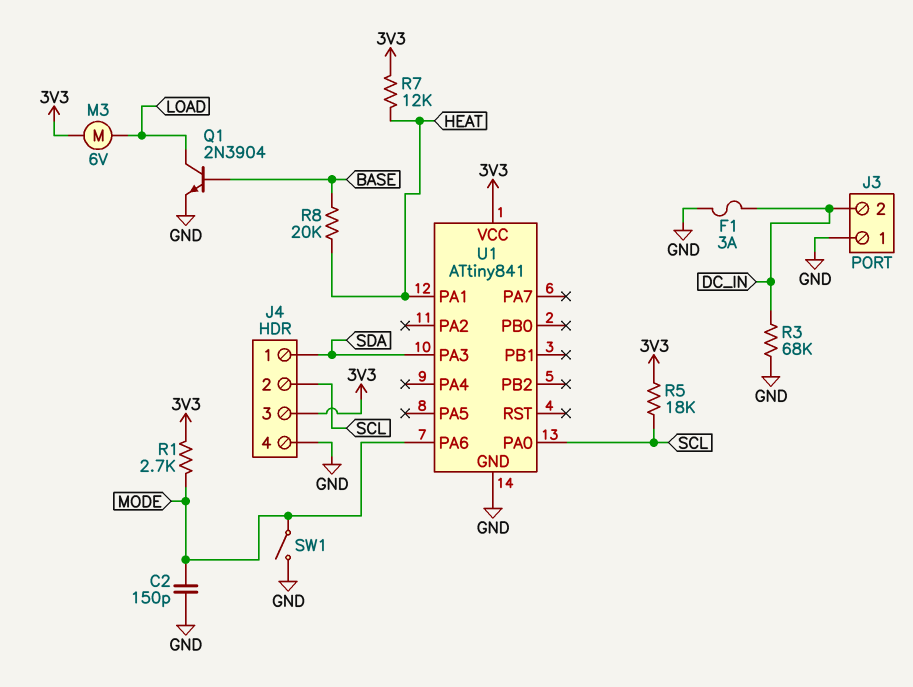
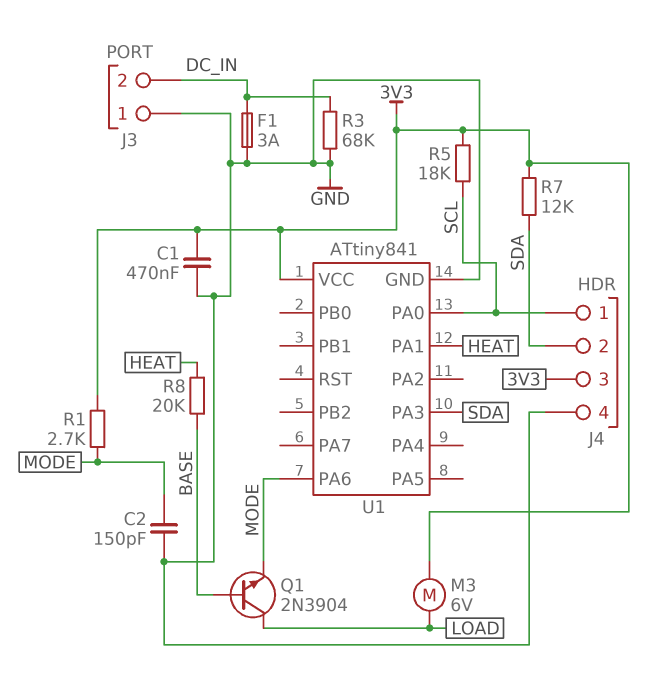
C1: none -> 470nF (3V3, GND)
J4 pin 1: SDA -> SCL
J4 pin 2: SCL -> SDA
Q1: NPN 2N3904 (B BASE, C LOAD, E GND) -> NPN 2N3904 (B BASE, C LOAD, E MODE)
R7: 12k (3V3, HEAT) -> 12k (3V3, SDA)
SW1: switch (GND, MODE) -> none

